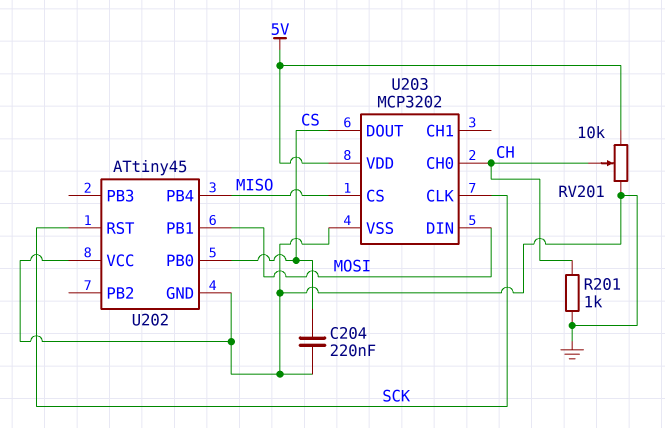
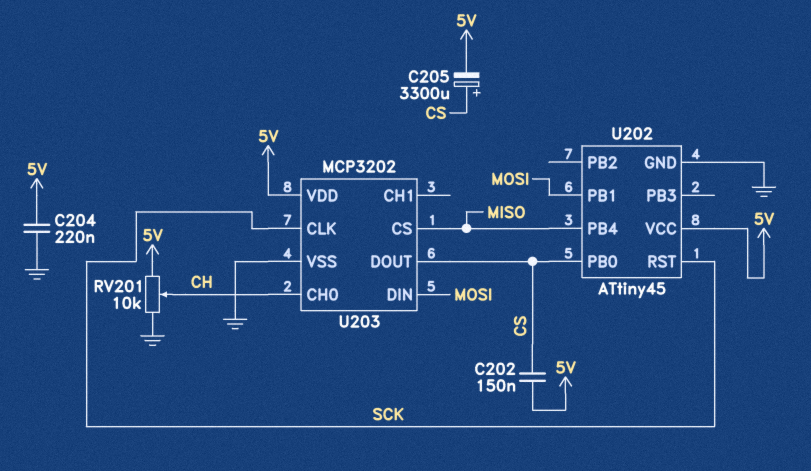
C202: none -> 150nF (5V, CS)
C204: 220nF (CS, GND) -> 220nF (5V, GND)
C205: none -> 3300uF (plus CS, minus 5V)
R201: 1k (CH, GND) -> none
U202 pin VCC: GND -> 5V

